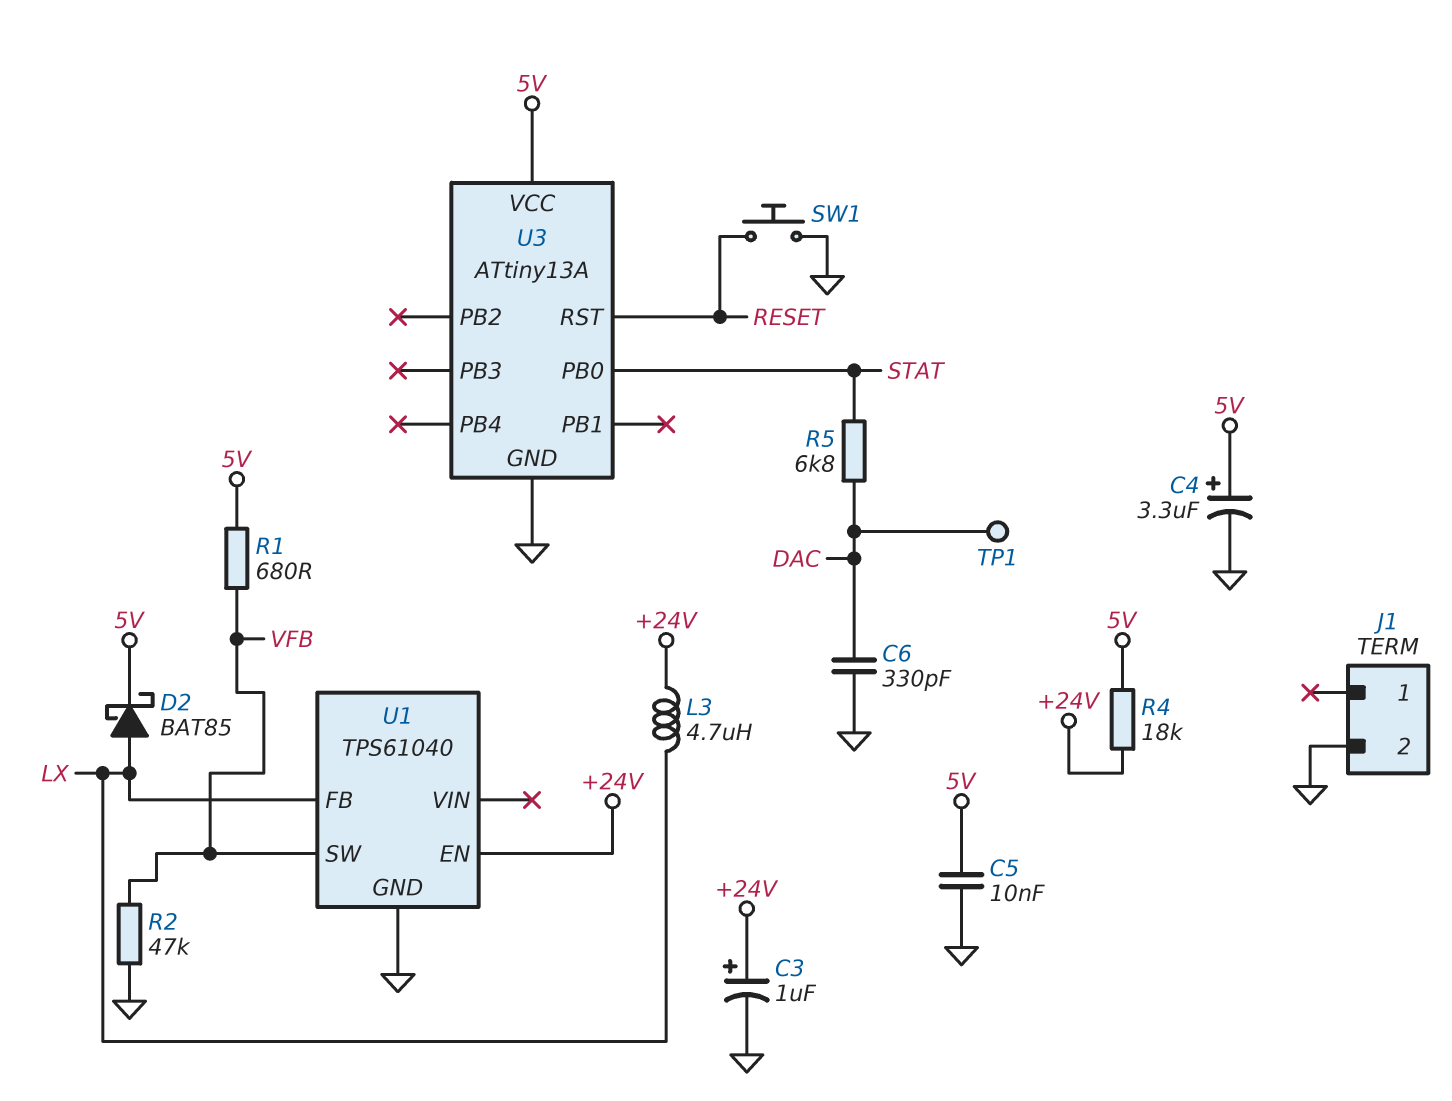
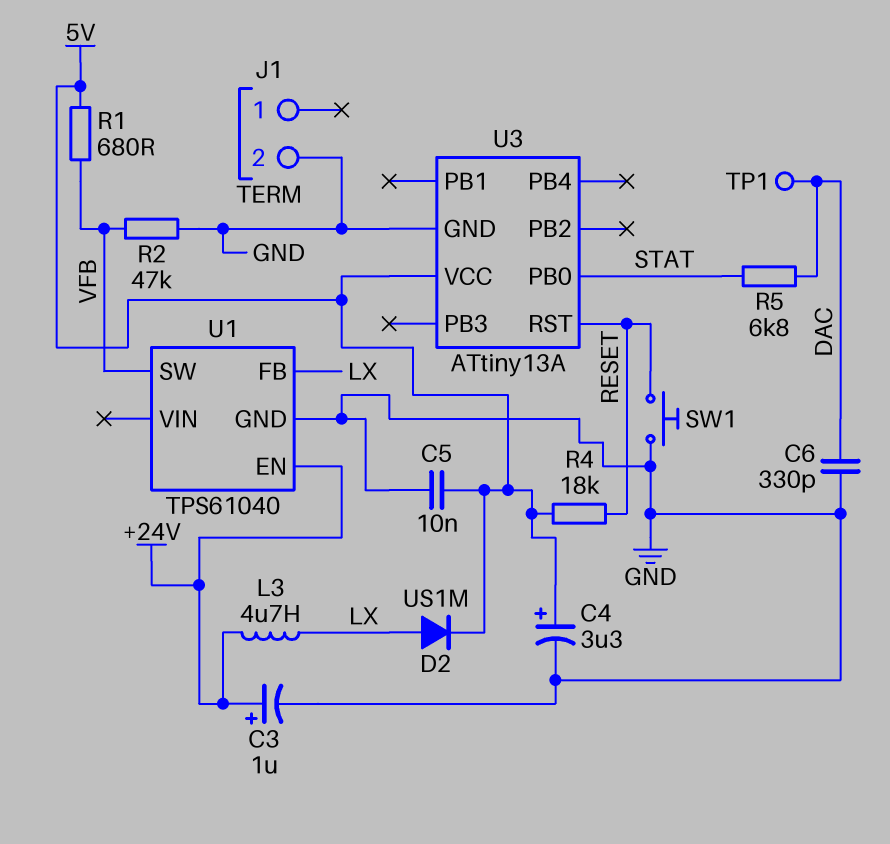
D2: schottky BAT85 (A LX, K 5V) -> diode US1M (A LX, K 5V)
R4: 18k (+24V, 5V) -> 18k (5V, RESET)

